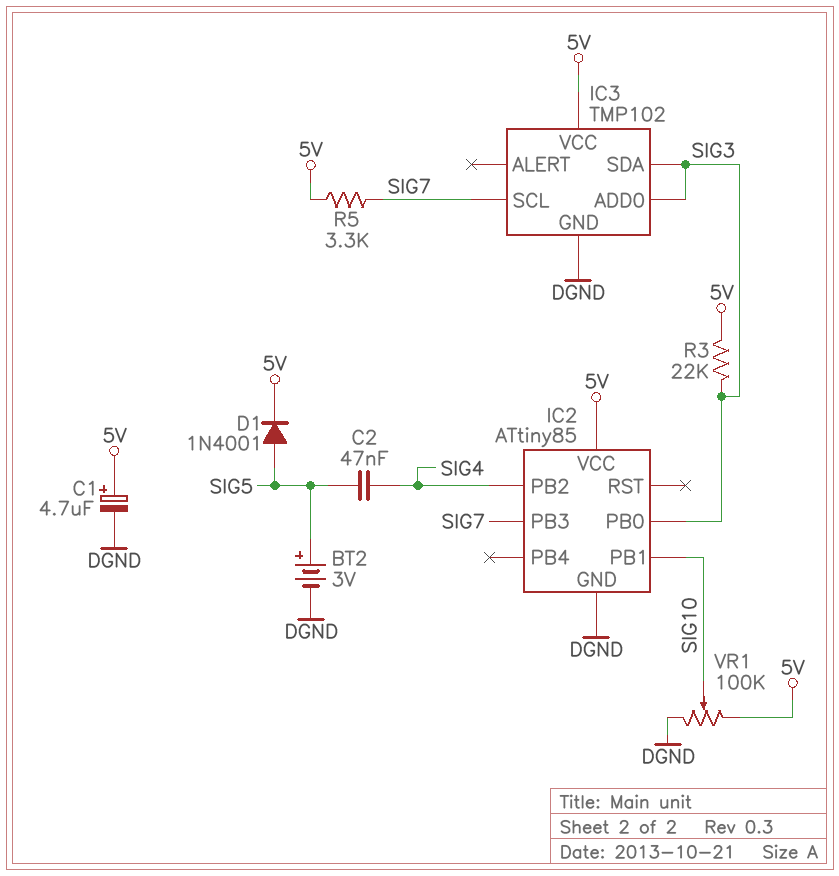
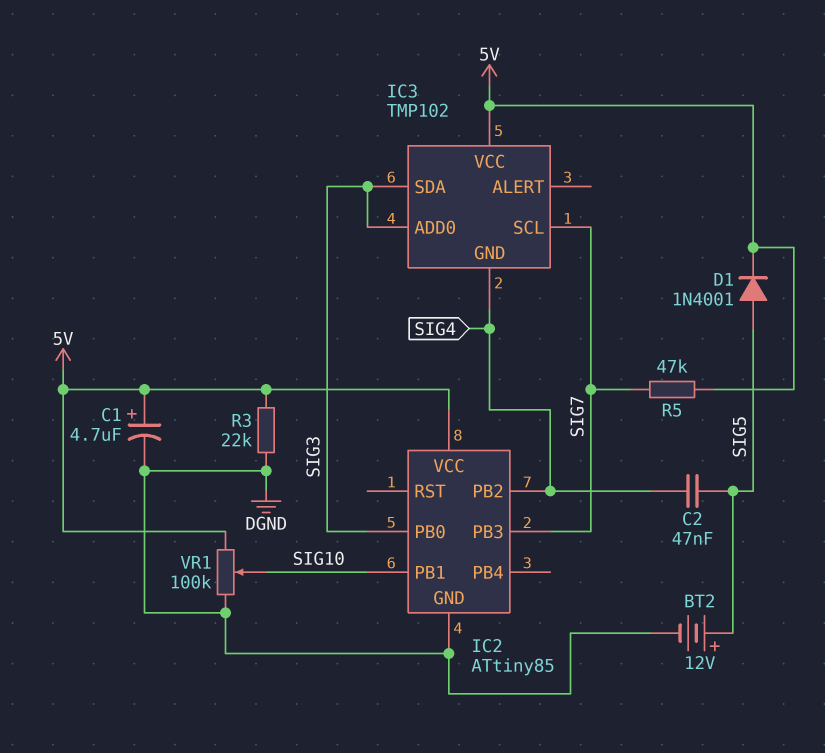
BT2: 3V (plus SIG5, minus DGND) -> 12V (plus SIG5, minus DGND)
IC3 pin GND: DGND -> SIG4
R3: 22k (5V, SIG3) -> 22k (5V, DGND)
R5: 3.3k (5V, SIG7) -> 47k (5V, SIG7)

